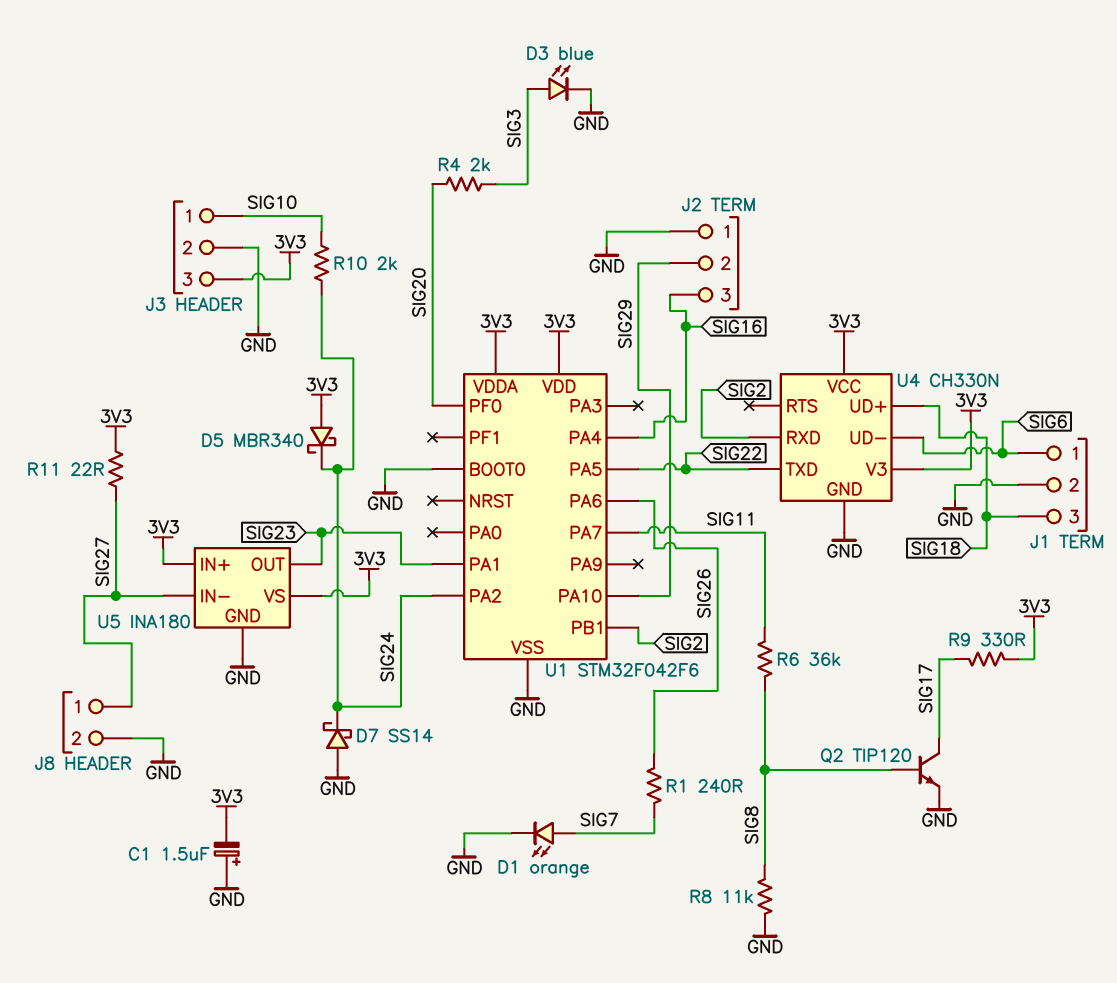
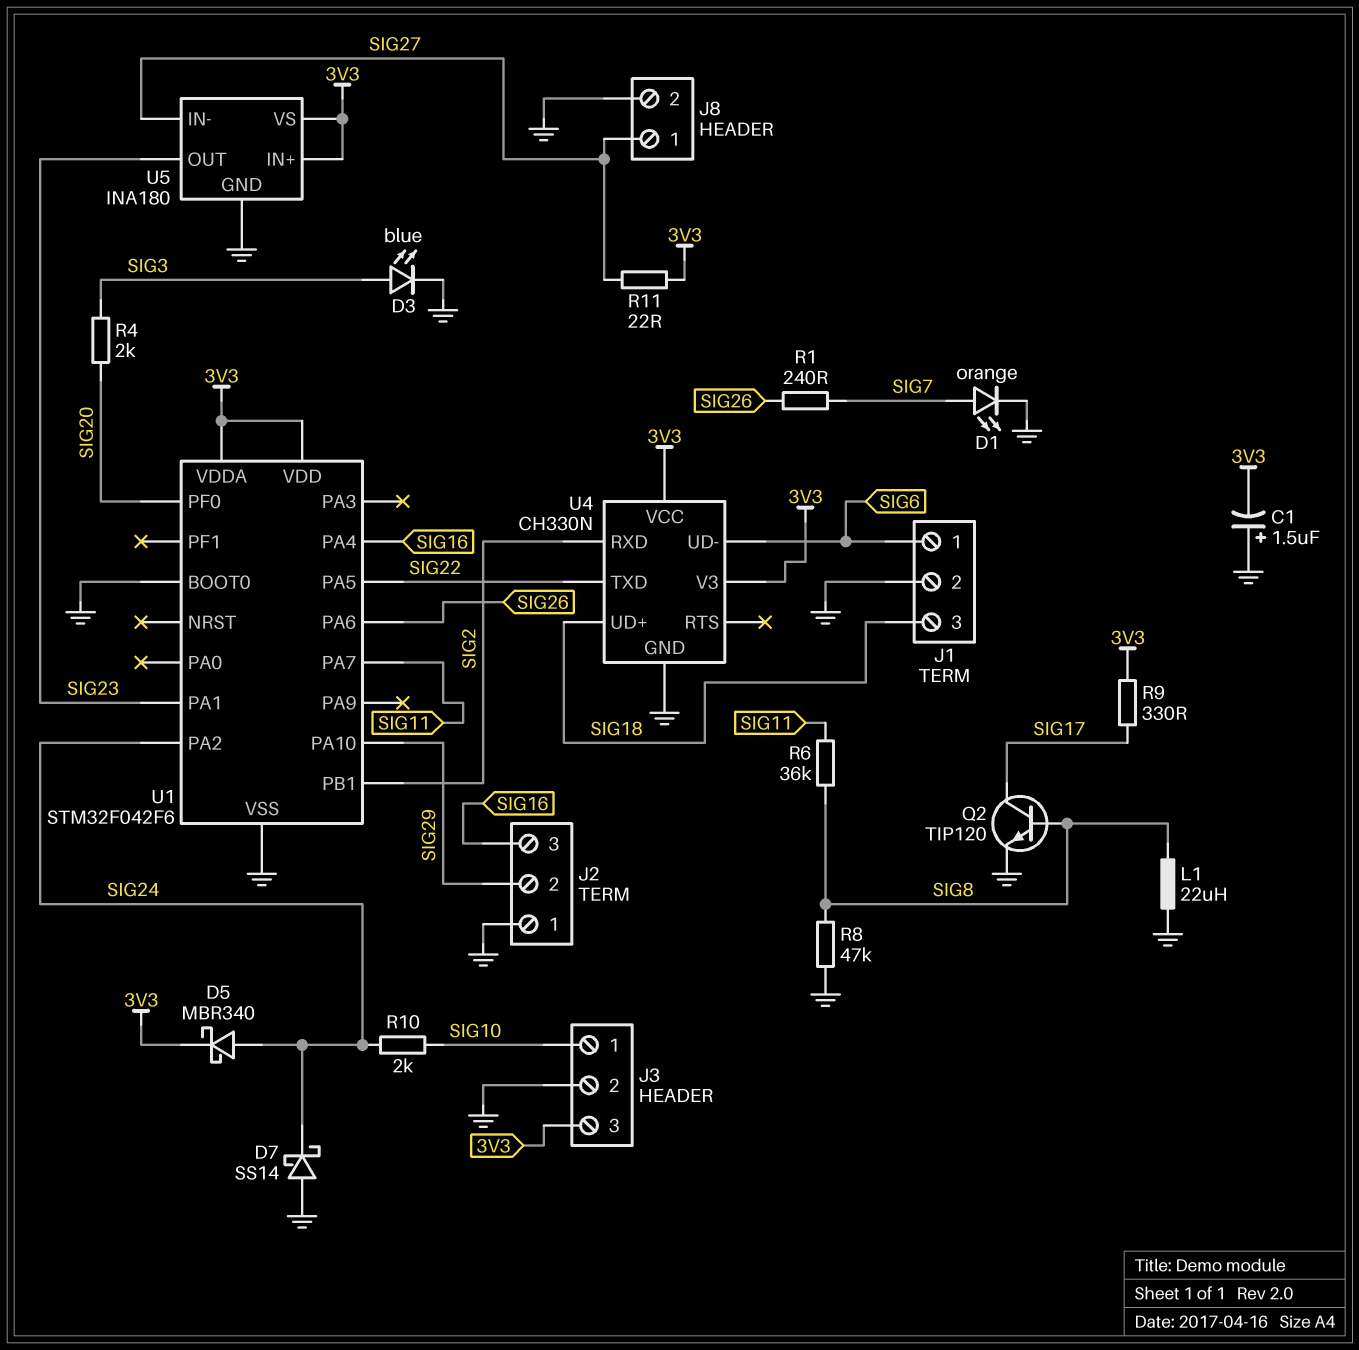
D5: schottky MBR340 (A 3V3, K SIG24) -> schottky MBR340 (A SIG24, K 3V3)
L1: none -> 22uH (GND, SIG8)
R8: 11k (GND, SIG8) -> 47k (GND, SIG8)

